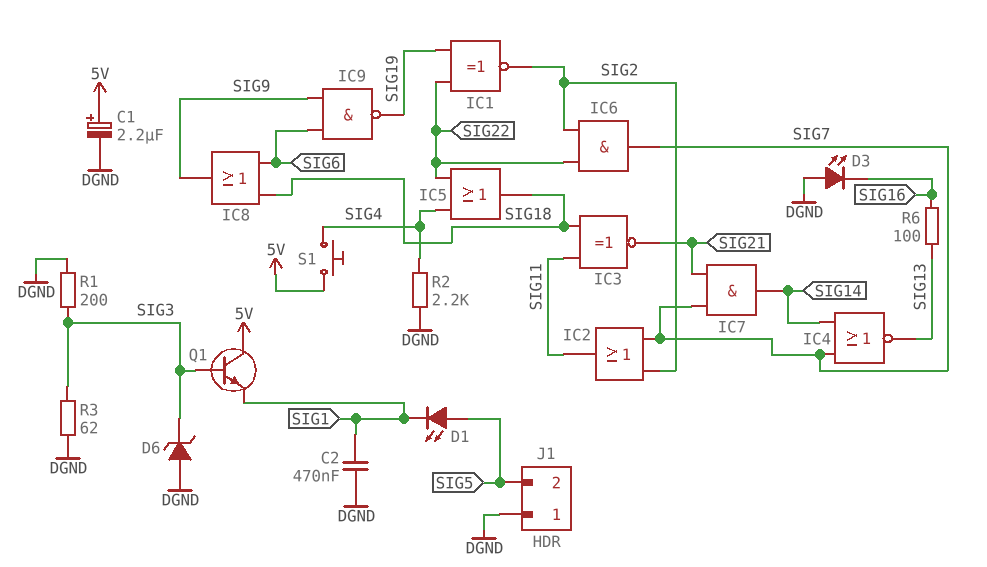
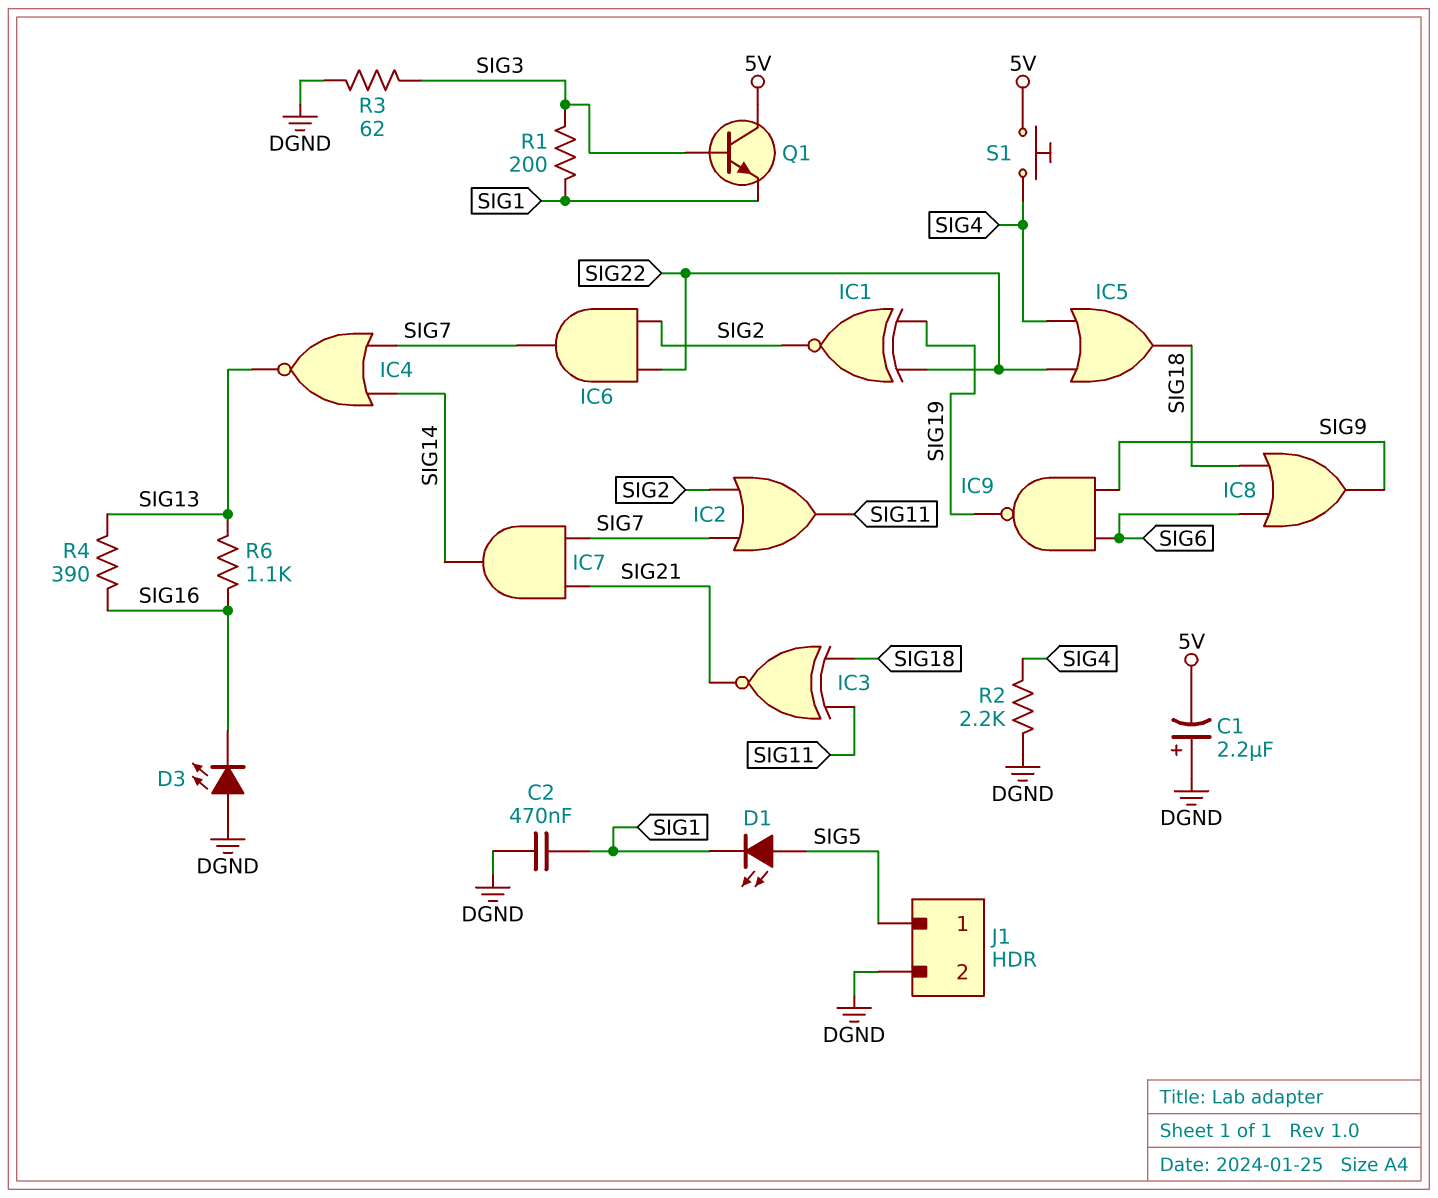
C1: 2.2uF (plus 5V, minus DGND) -> 2.2uF (plus DGND, minus 5V)
D6: zener (A DGND, K SIG3) -> none
J1 pin 1: DGND -> SIG5
J1 pin 2: SIG5 -> DGND
R1: 200 (DGND, SIG3) -> 200 (SIG1, SIG3)
R4: none -> 390 (SIG13, SIG16)
R6: 100 (SIG13, SIG16) -> 1.1k (SIG13, SIG16)

